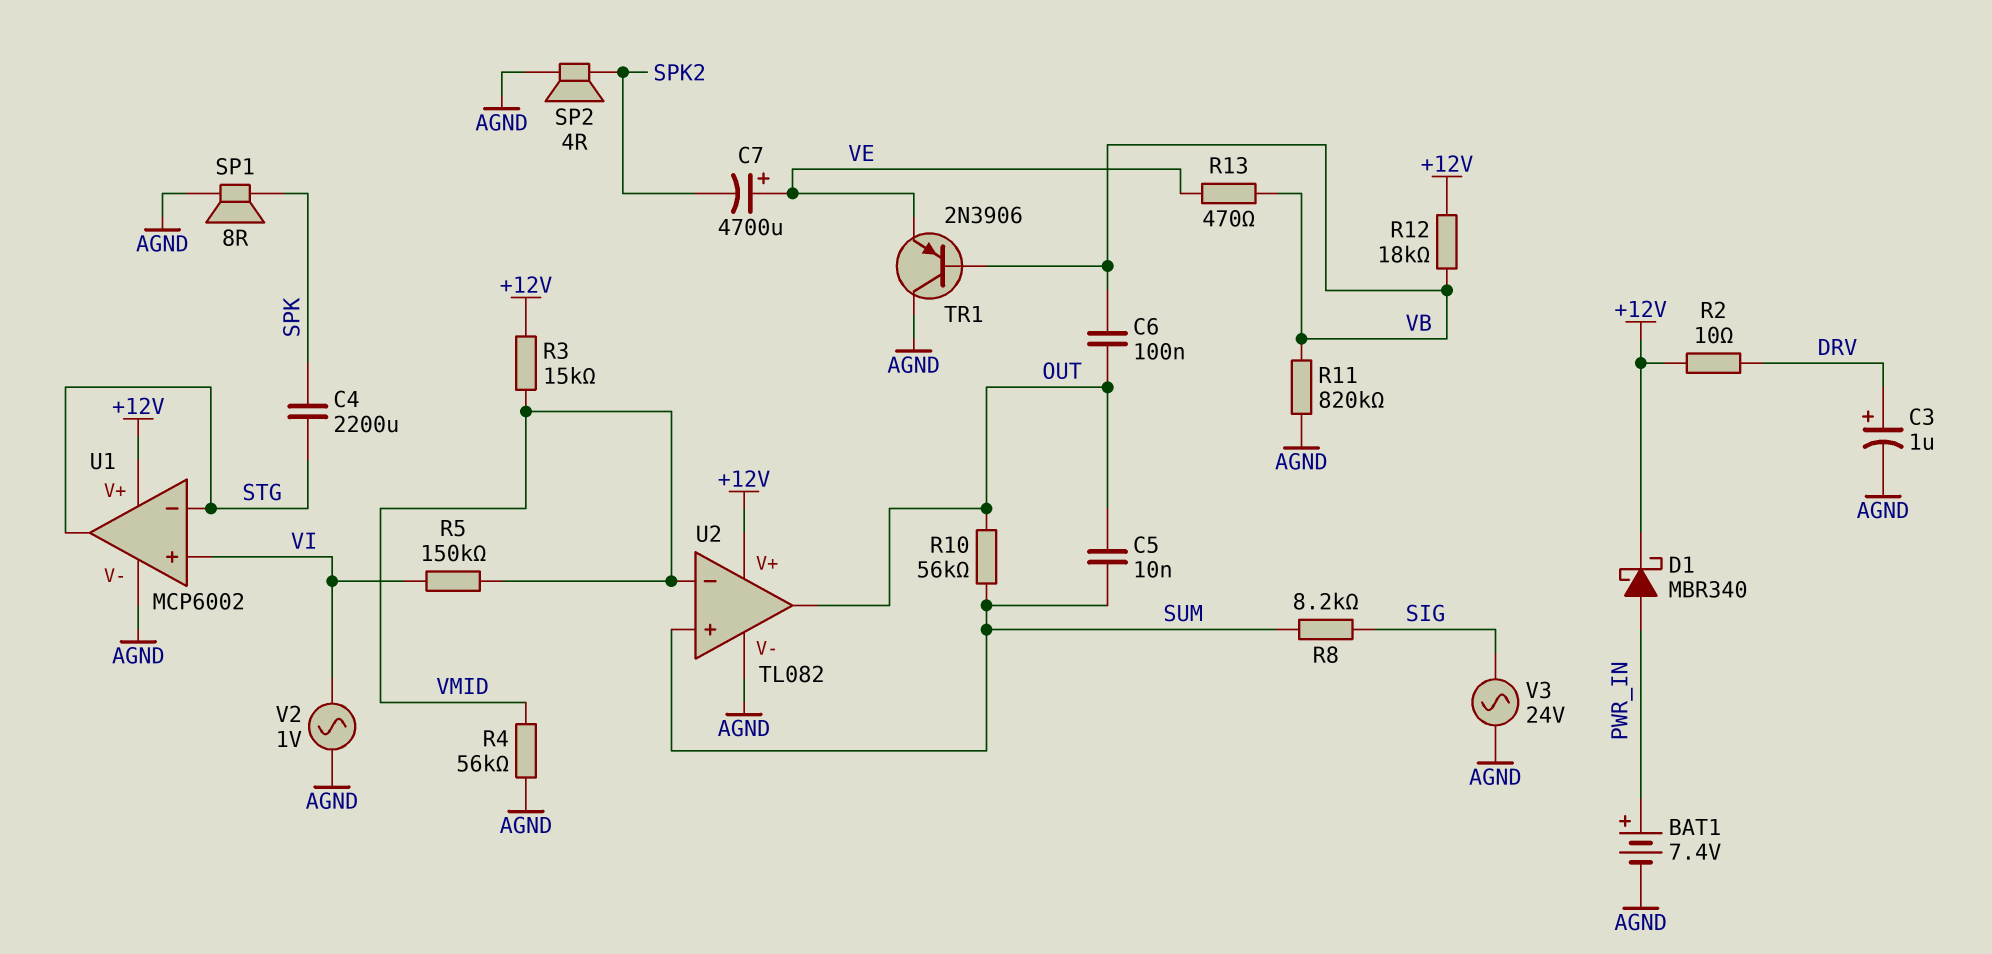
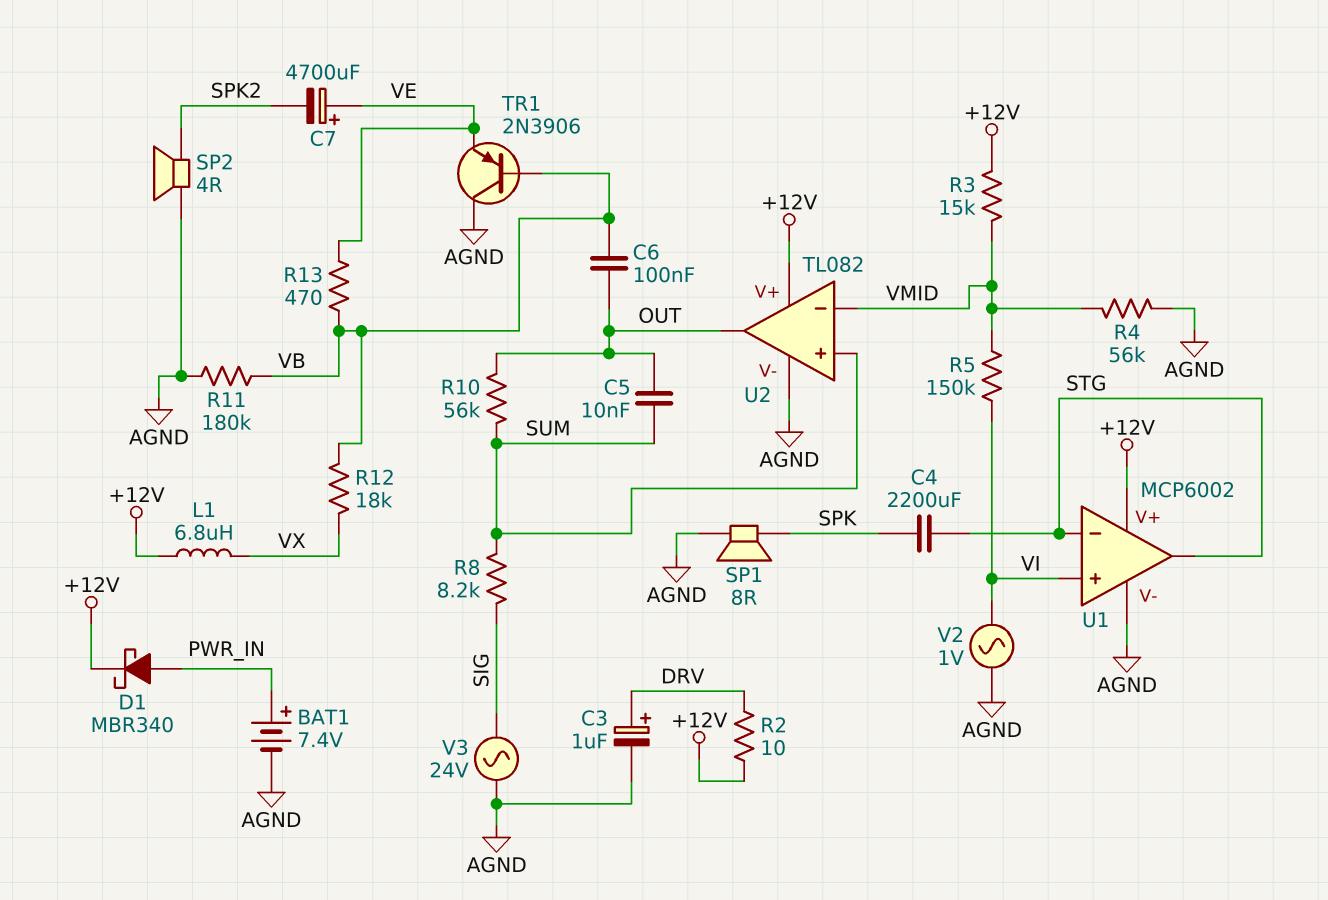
L1: none -> 6.8uH (+12V, VX)
R11: 820k (AGND, VB) -> 180k (AGND, VB)
R12: 18k (+12V, VB) -> 18k (VB, VX)

